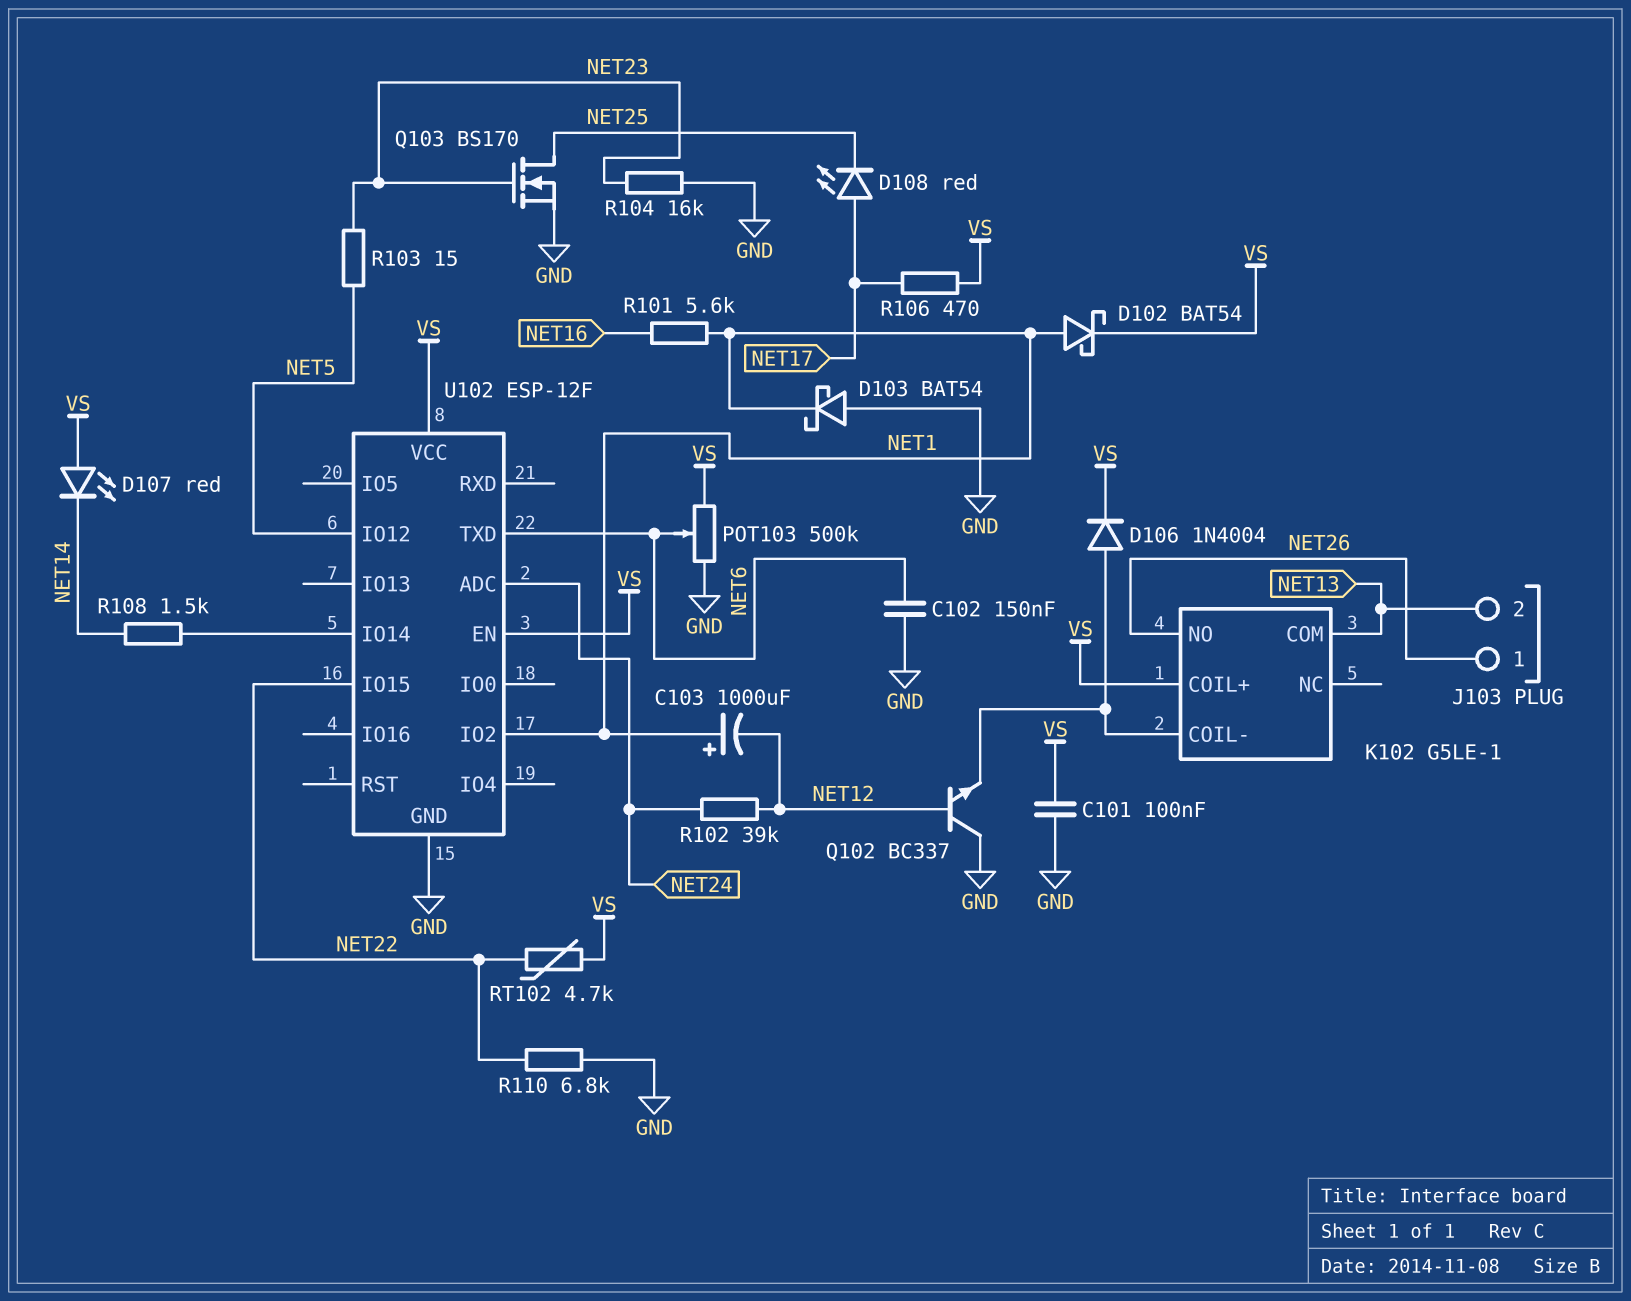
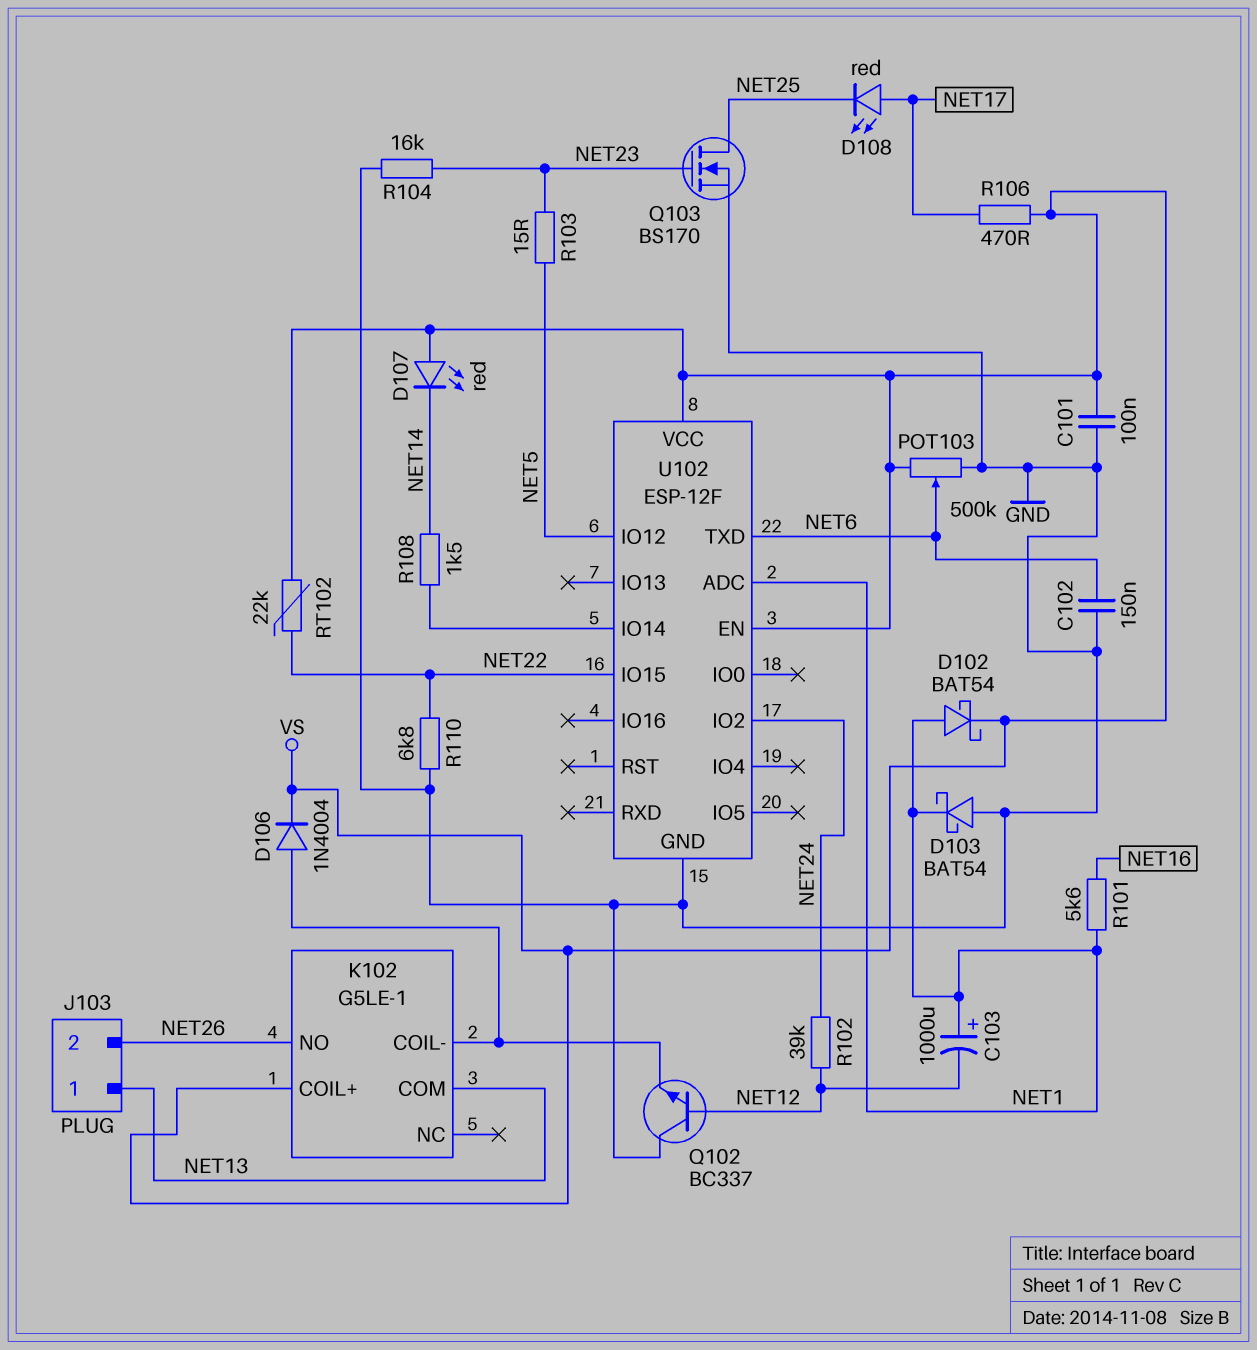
J103 pin 1: NET26 -> NET13
J103 pin 2: NET13 -> NET26
RT102: 4.7k (NET22, VS) -> 22k (NET22, VS)
U102 pin ADC: NET24 -> NET1
U102 pin IO2: NET1 -> NET24

